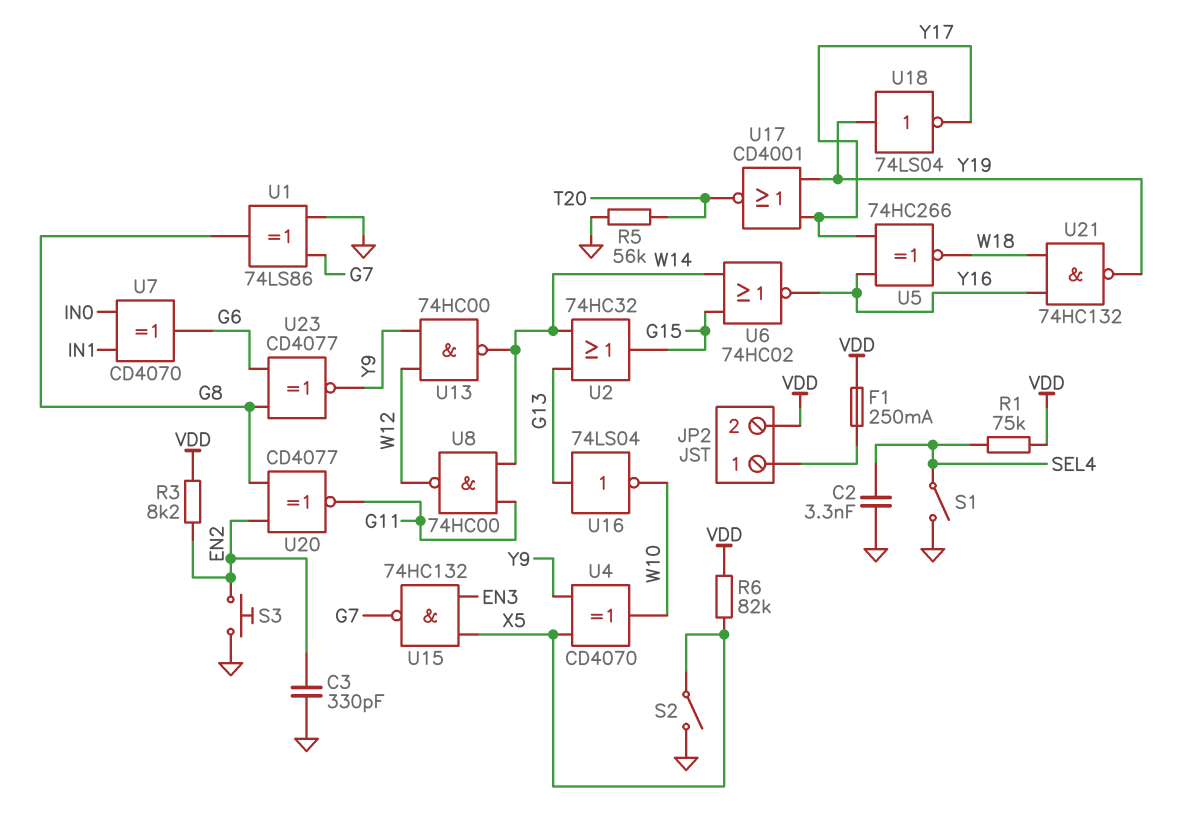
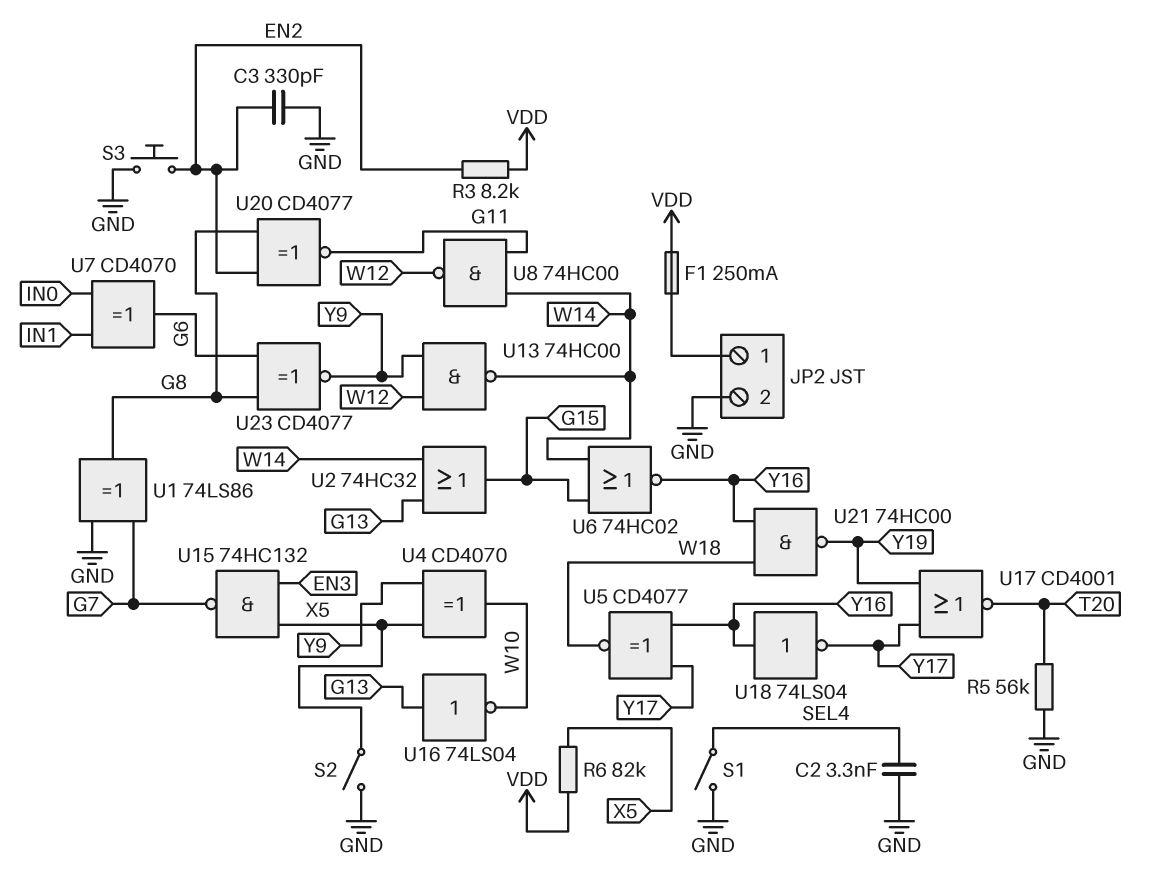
JP2 pin 2: VDD -> GND
R1: 75k (SEL4, VDD) -> none
U5: XNOR 74HC266 (in Y16, in Y17, out W18) -> XNOR CD4077 (in Y16, in Y17, out W18)
U18: NOT 74LS04 (in Y19, out Y17) -> NOT 74LS04 (in Y16, out Y17)
U21: NAND 74HC132 (in W18, in Y16, out Y19) -> NAND 74HC00 (in W18, in Y16, out Y19)

